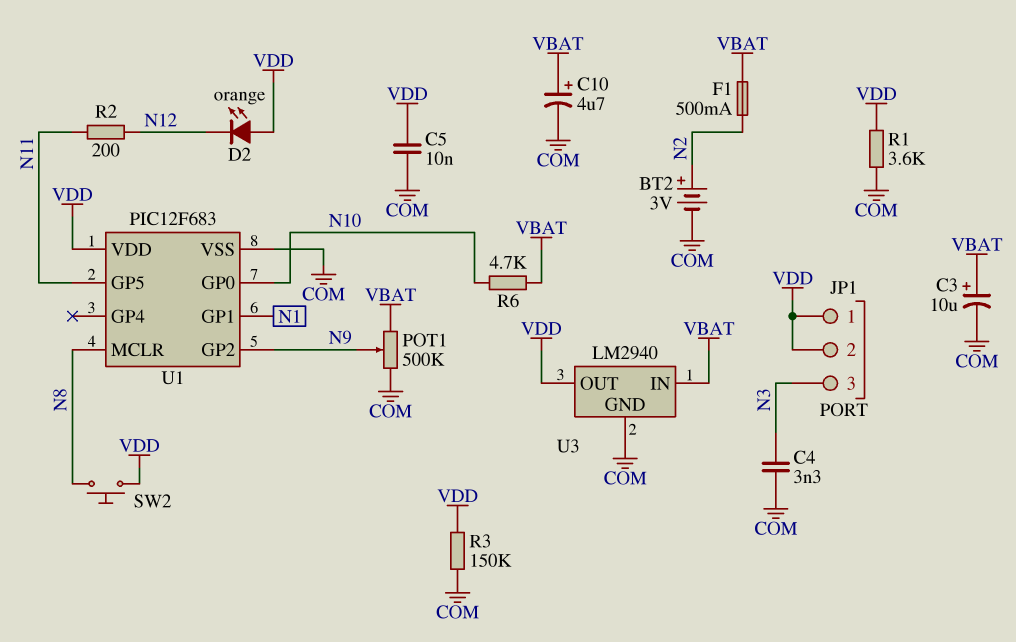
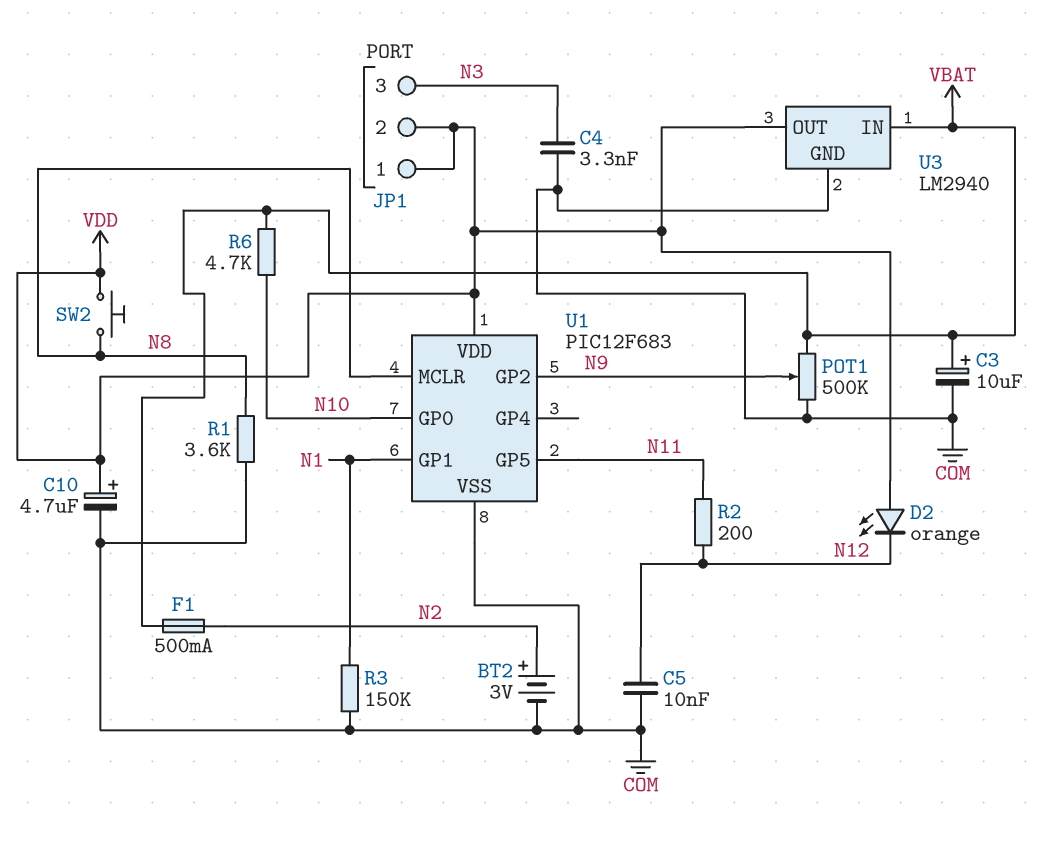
C5: 10nF (COM, VDD) -> 10nF (COM, N12)
C10: 4.7uF (plus VBAT, minus COM) -> 4.7uF (plus VDD, minus COM)
R1: 3.6k (COM, VDD) -> 3.6k (COM, N8)
R3: 150k (COM, VDD) -> 150k (COM, N1)

